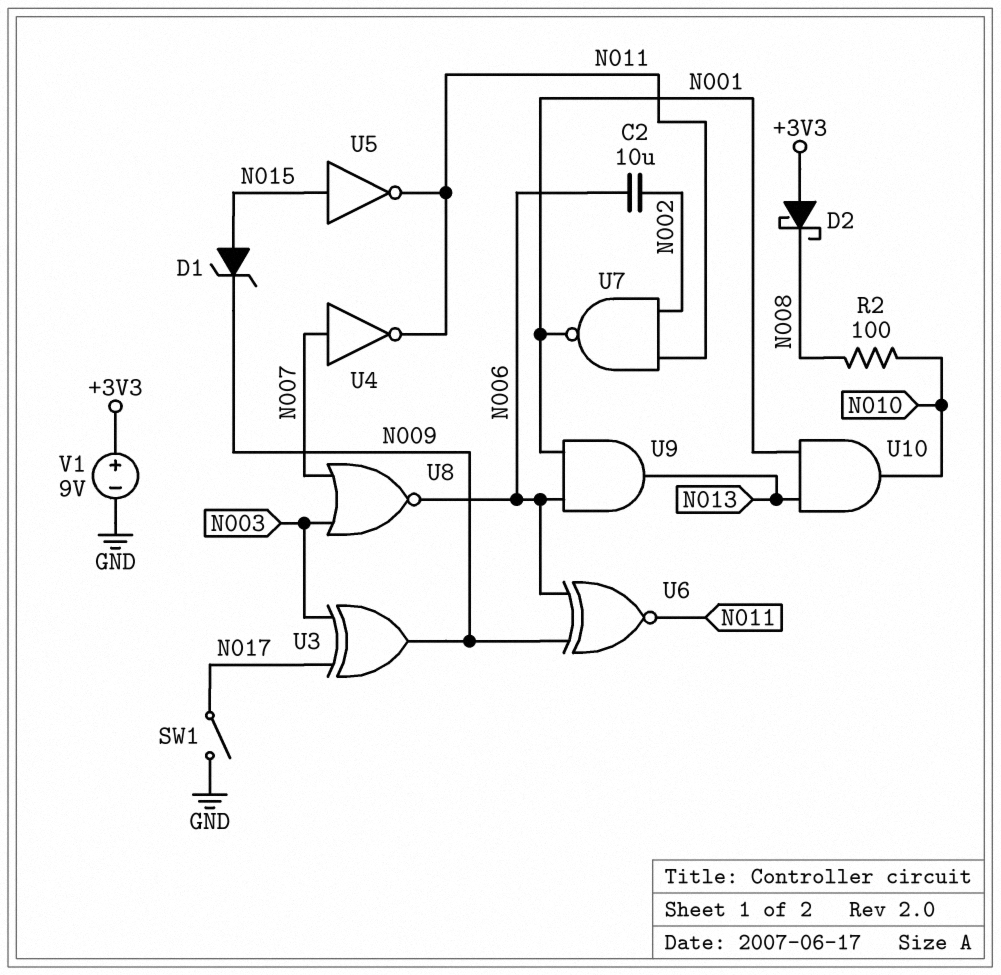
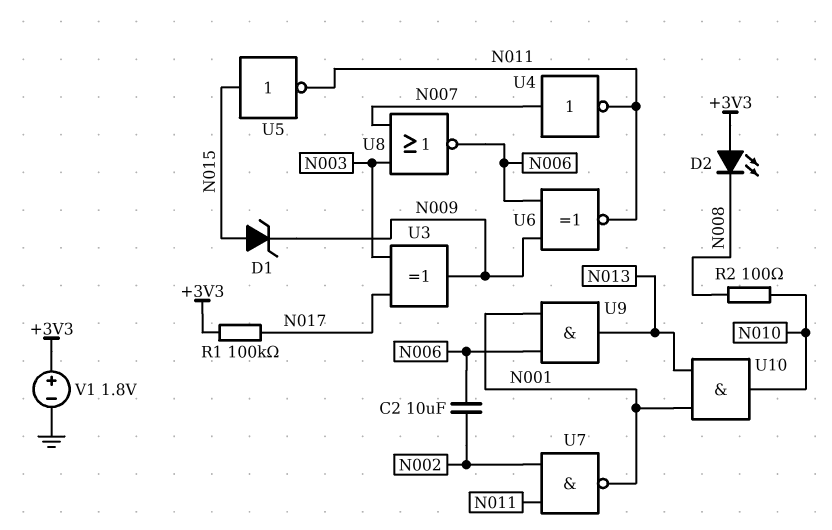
D2: schottky (A +3V3, K N008) -> LED (A +3V3, K N008)
R1: none -> 100k (+3V3, N017)
SW1: switch (GND, N017) -> none
V1: 9V (plus +3V3, minus GND) -> 1.8V (plus +3V3, minus GND)

